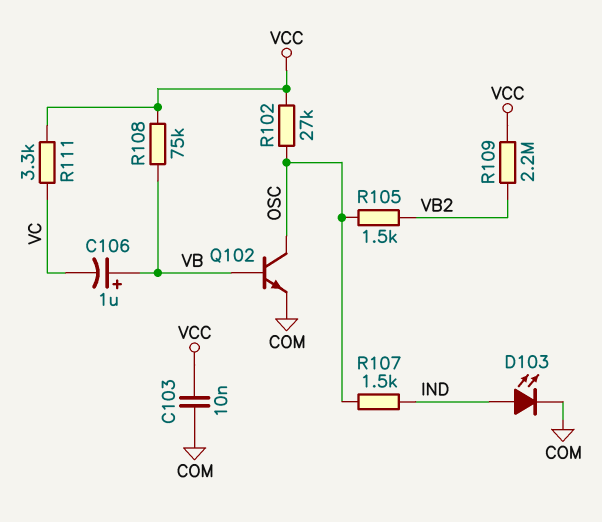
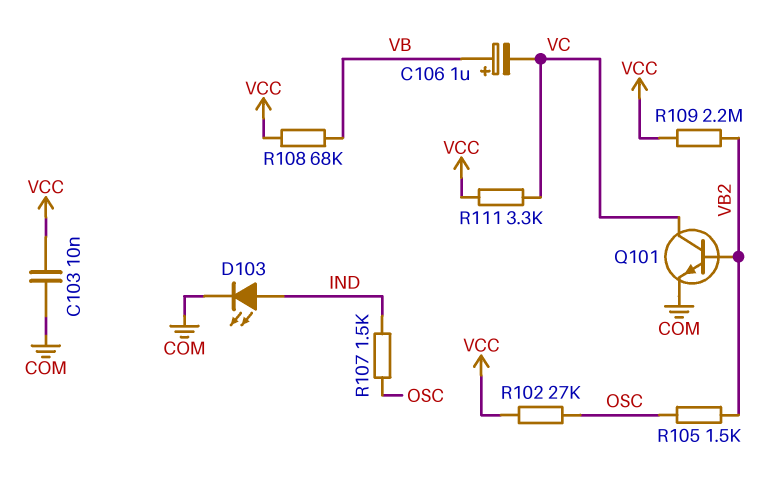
Q101: none -> NPN (B VB2, C VC, E COM)
Q102: NPN (B VB, C OSC, E COM) -> none
R108: 75k (VB, VCC) -> 68k (VB, VCC)

